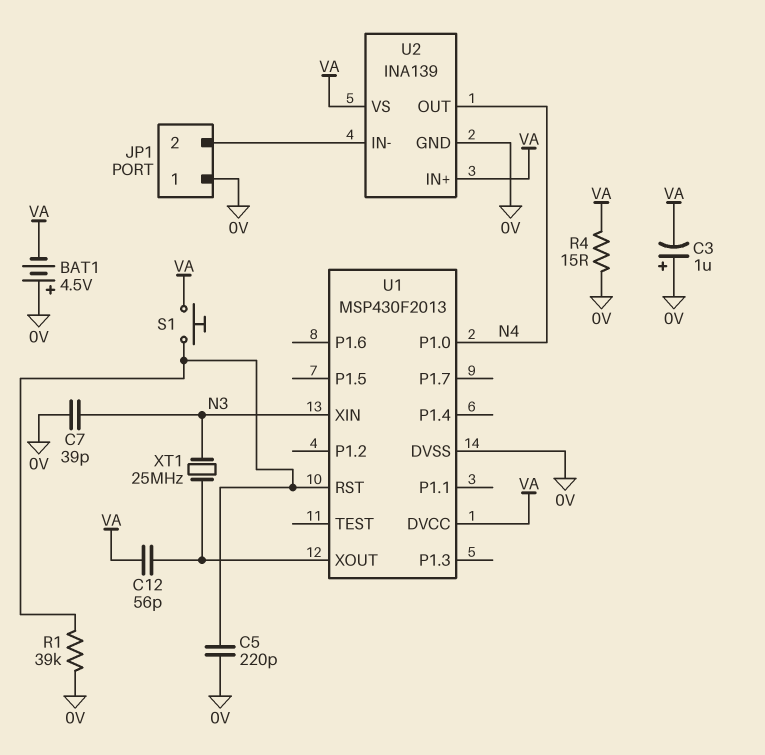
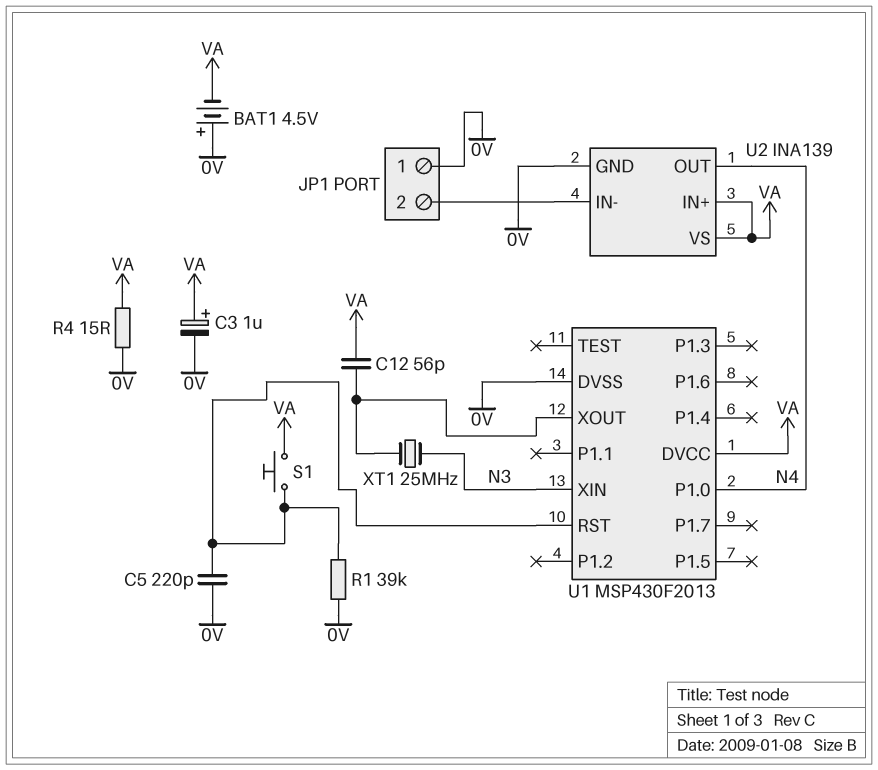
C3: 1uF (plus 0V, minus VA) -> 1uF (plus VA, minus 0V)
C7: 39pF (0V, N3) -> none

